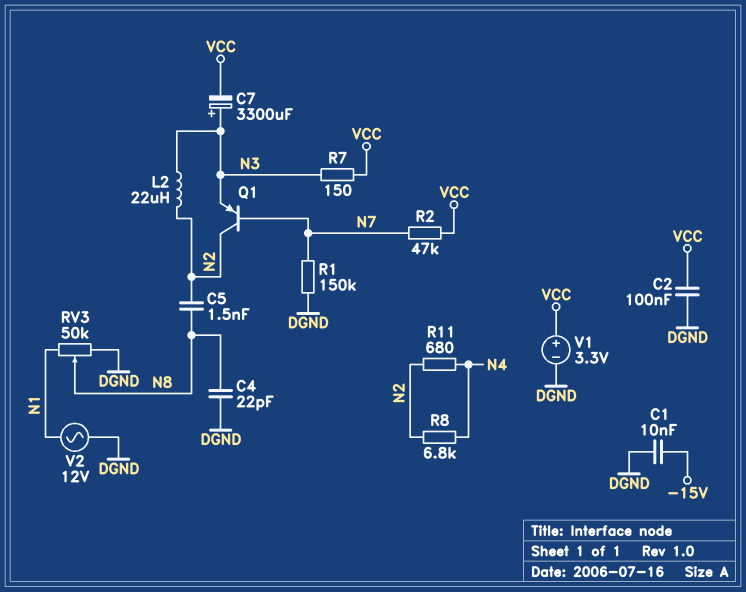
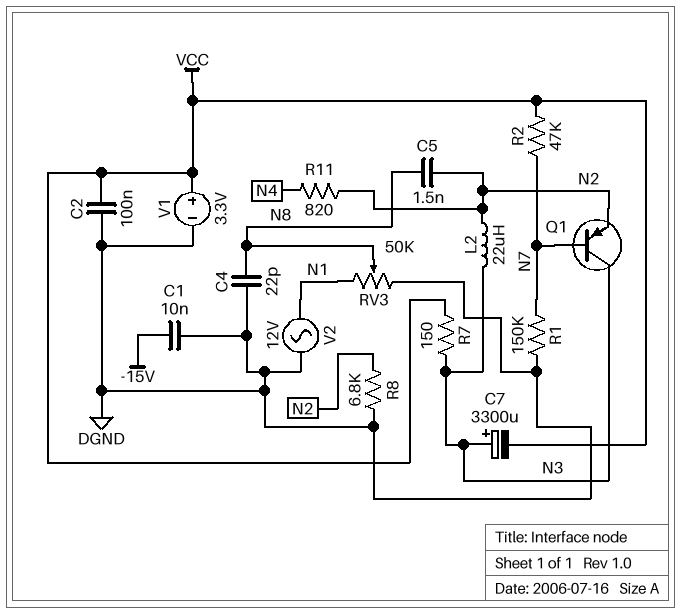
Q1: PNP (B N7, C N2, E N3) -> PNP (B N7, C N3, E N2)
R8: 6.8k (N2, N4) -> 6.8k (DGND, N2)
R11: 680 (N2, N4) -> 820 (N2, N4)

